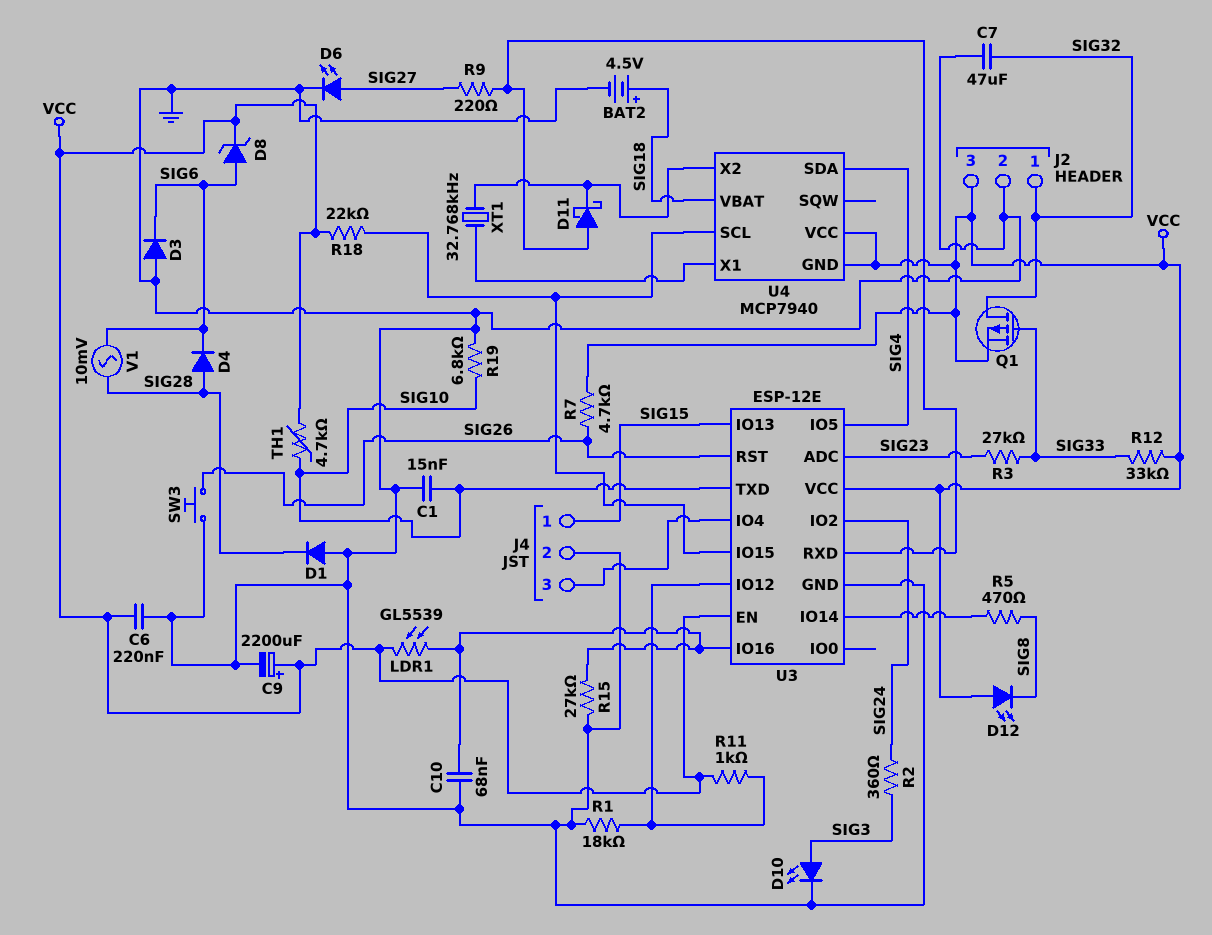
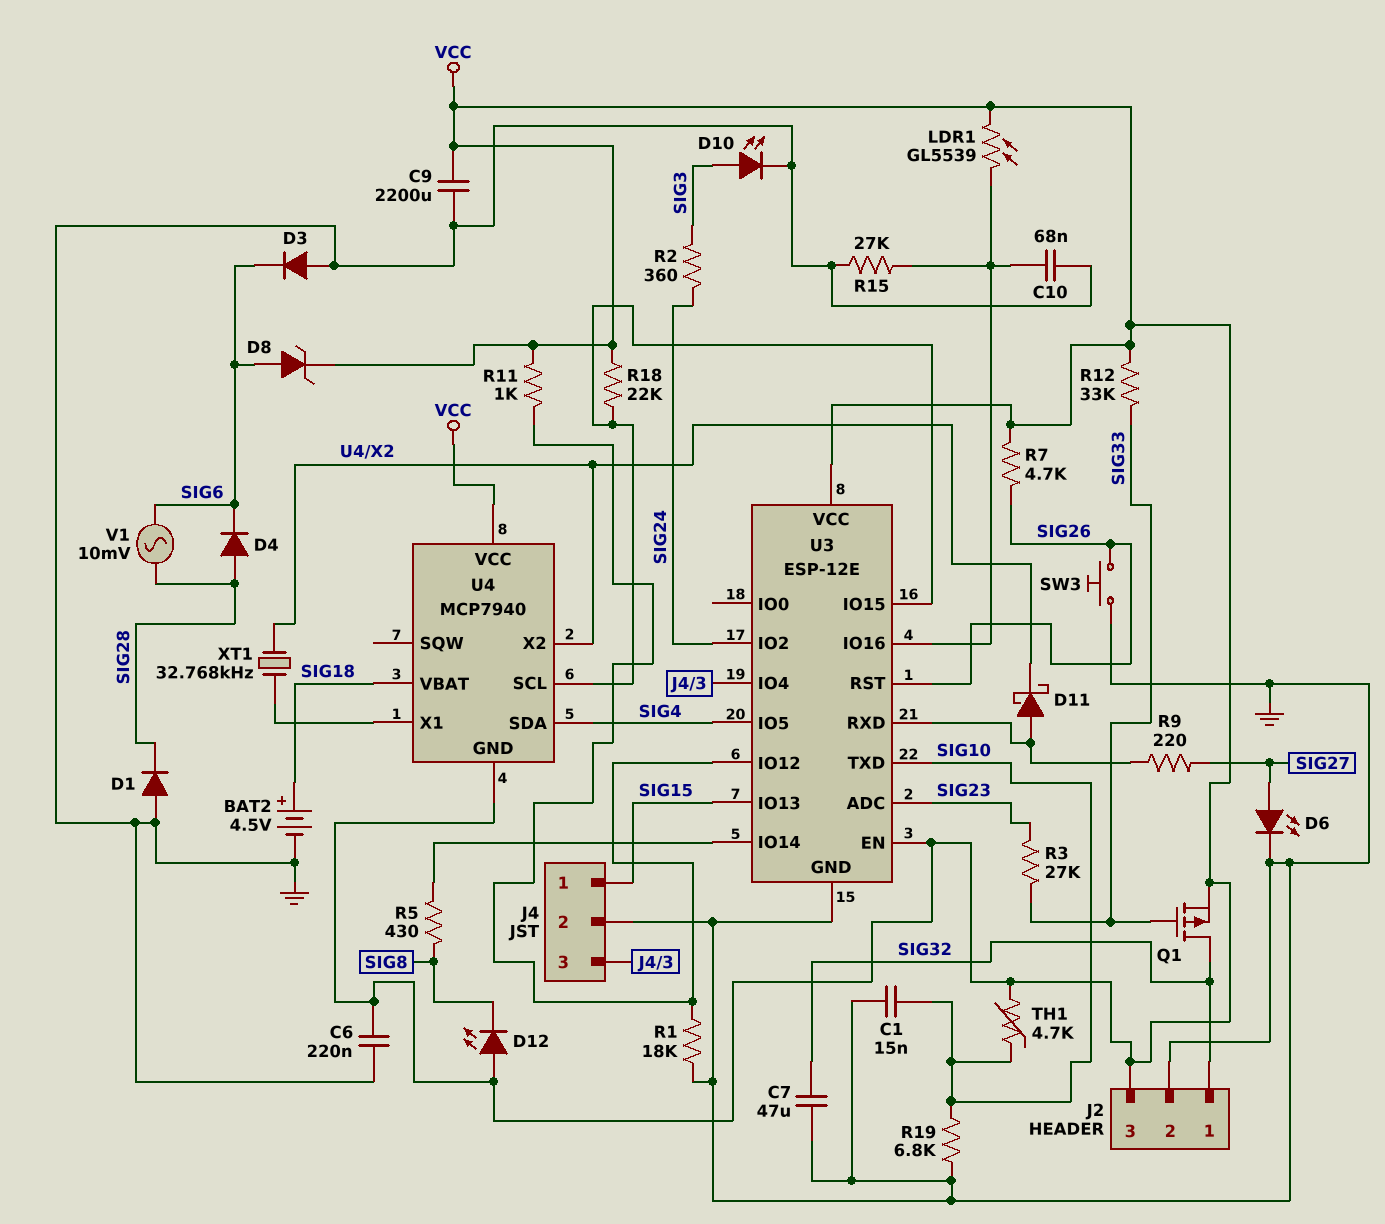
C9: 2200uF (plus VCC, minus GND) -> 2200uF (GND, VCC)
R5: 470 (SIG8, U3/IO14) -> 430 (SIG8, U3/IO14)

